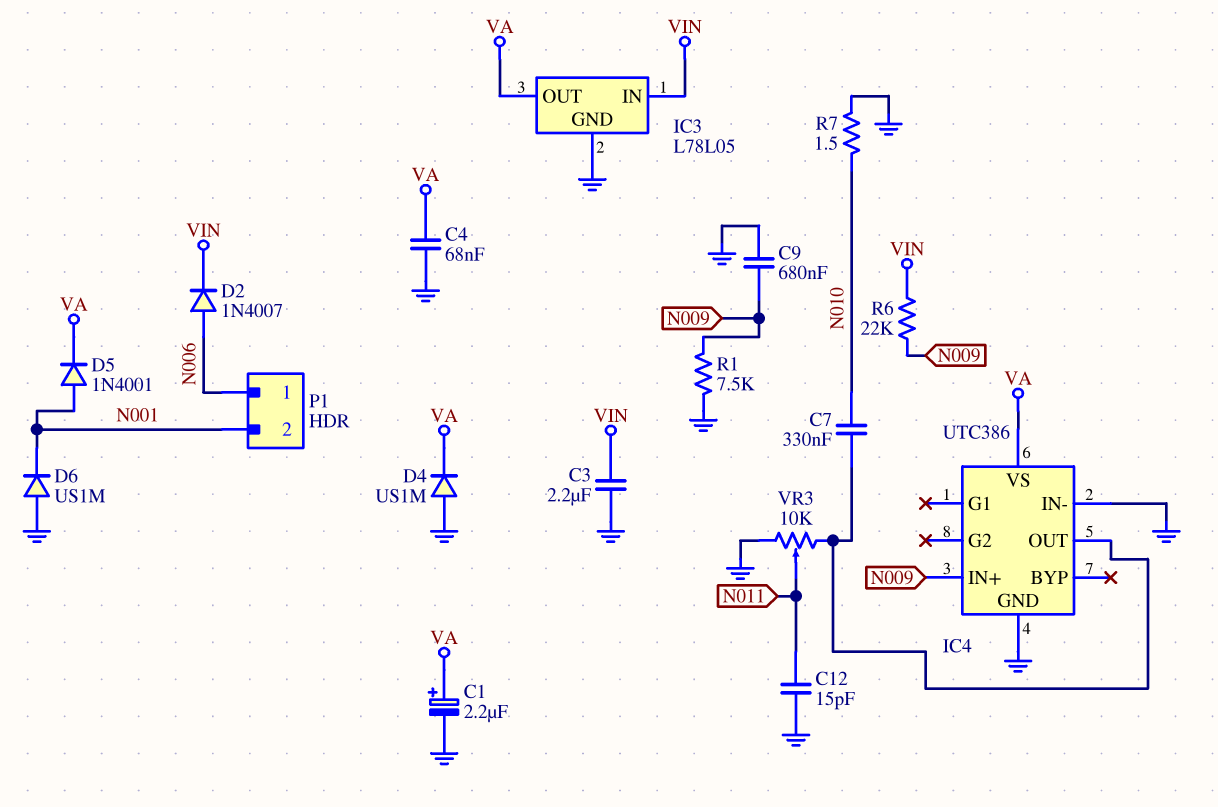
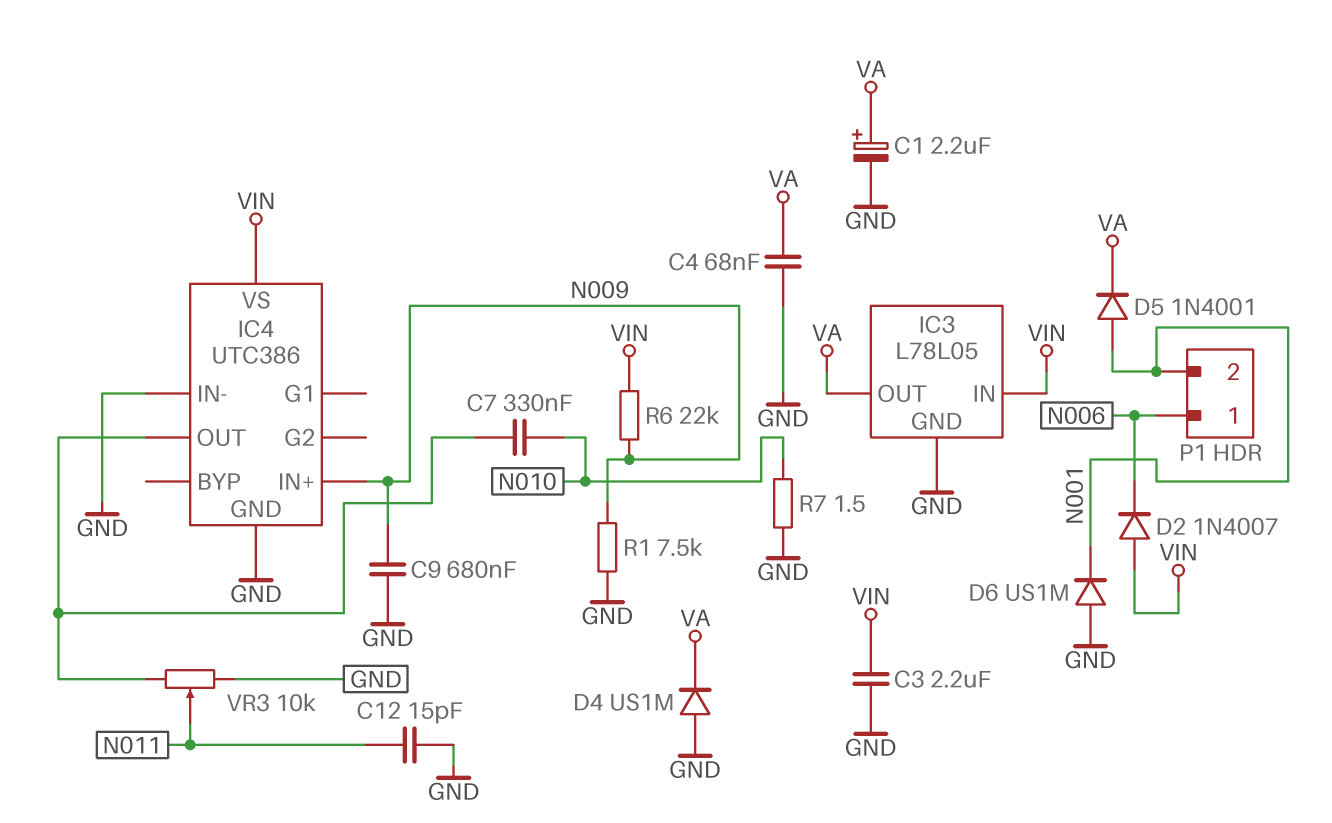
D2: diode 1N4007 (A N006, K VIN) -> diode 1N4007 (A VIN, K N006)
IC4 pin VS: VA -> VIN

